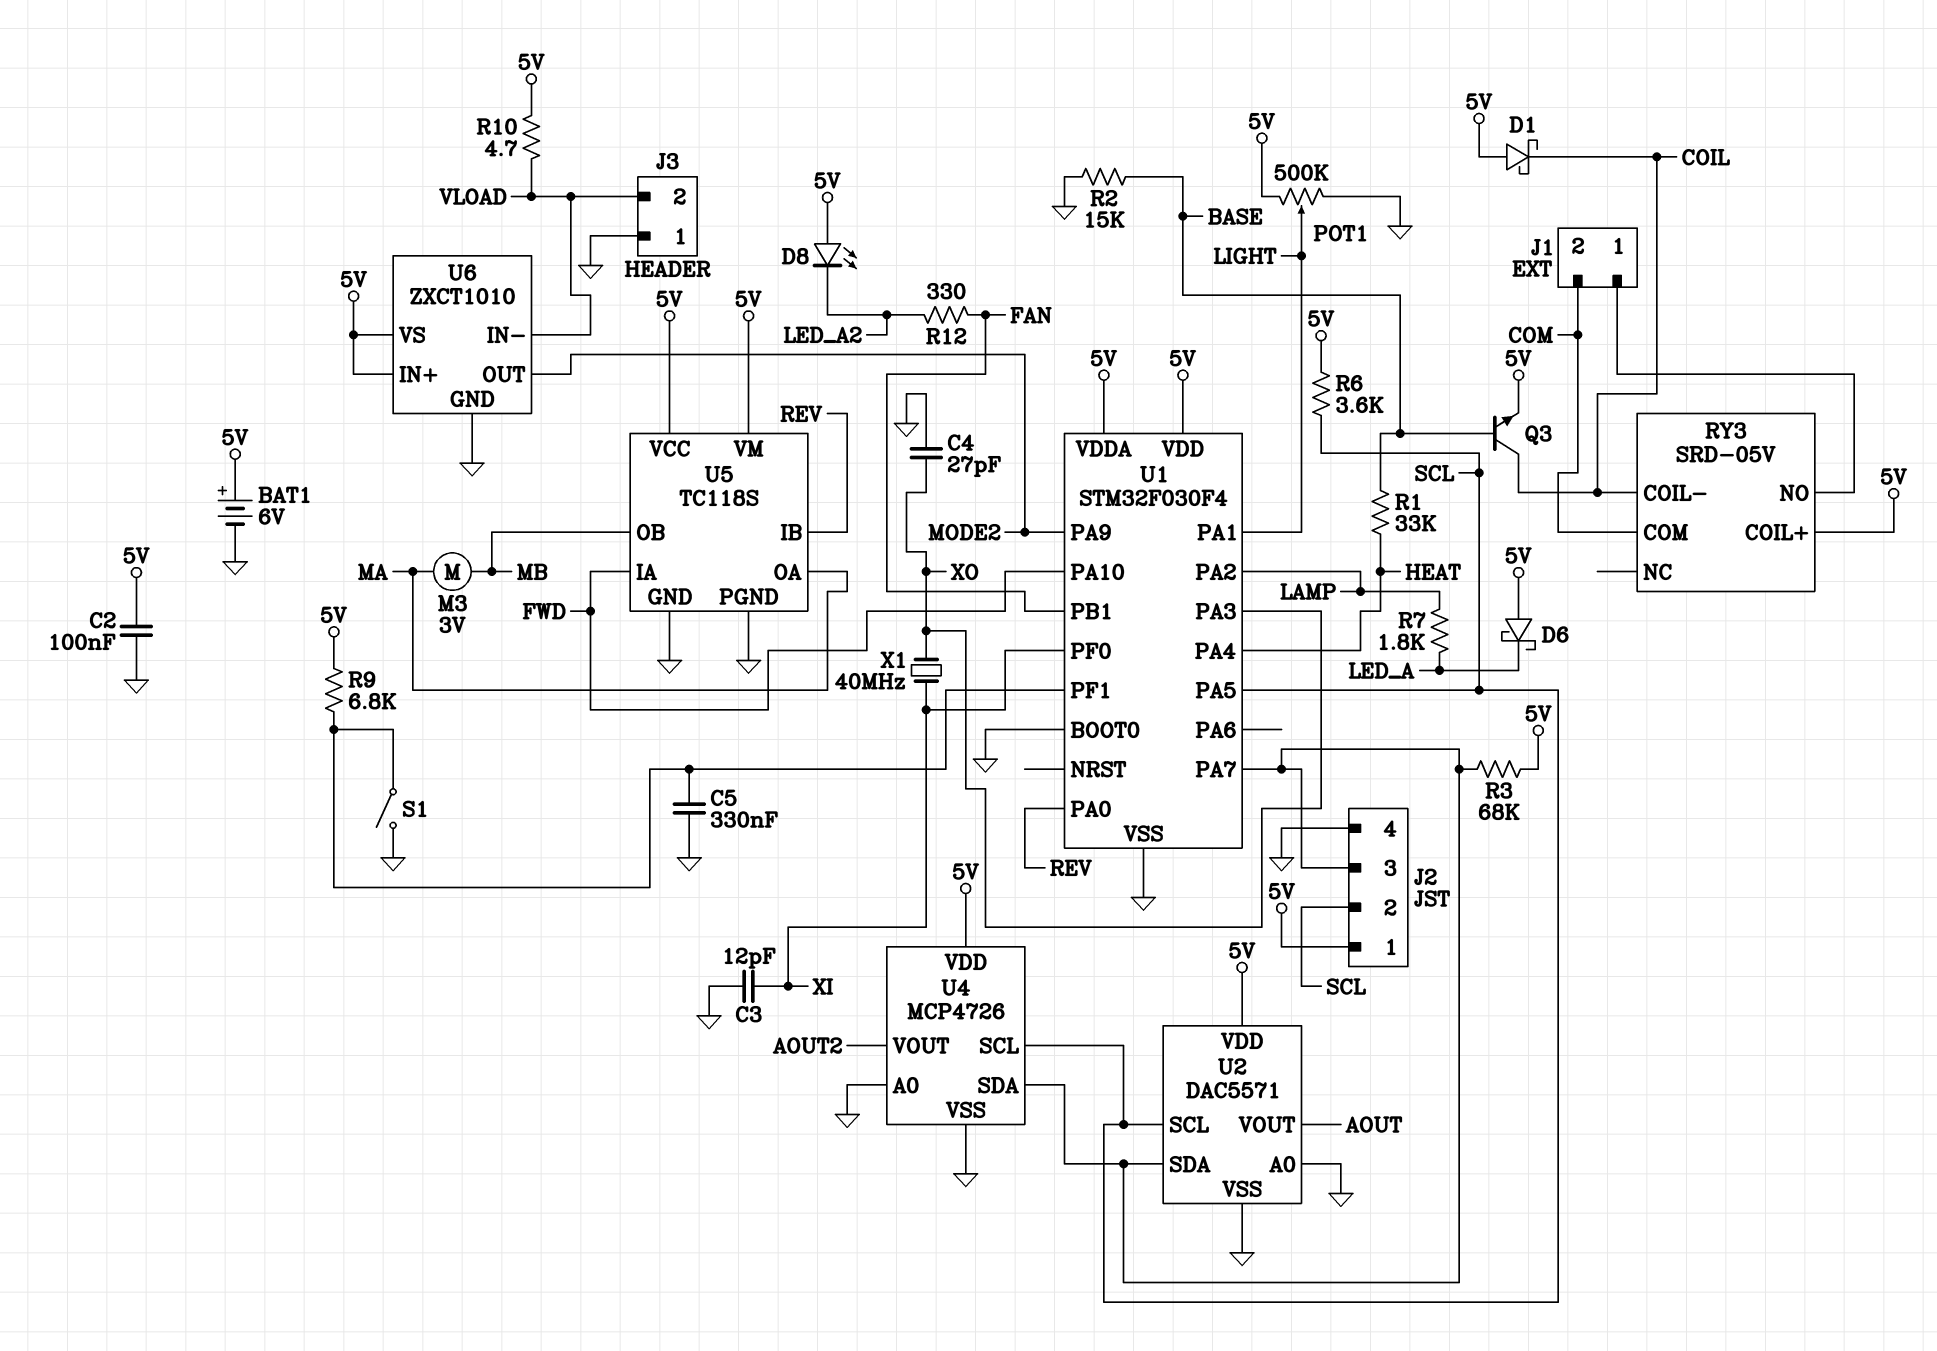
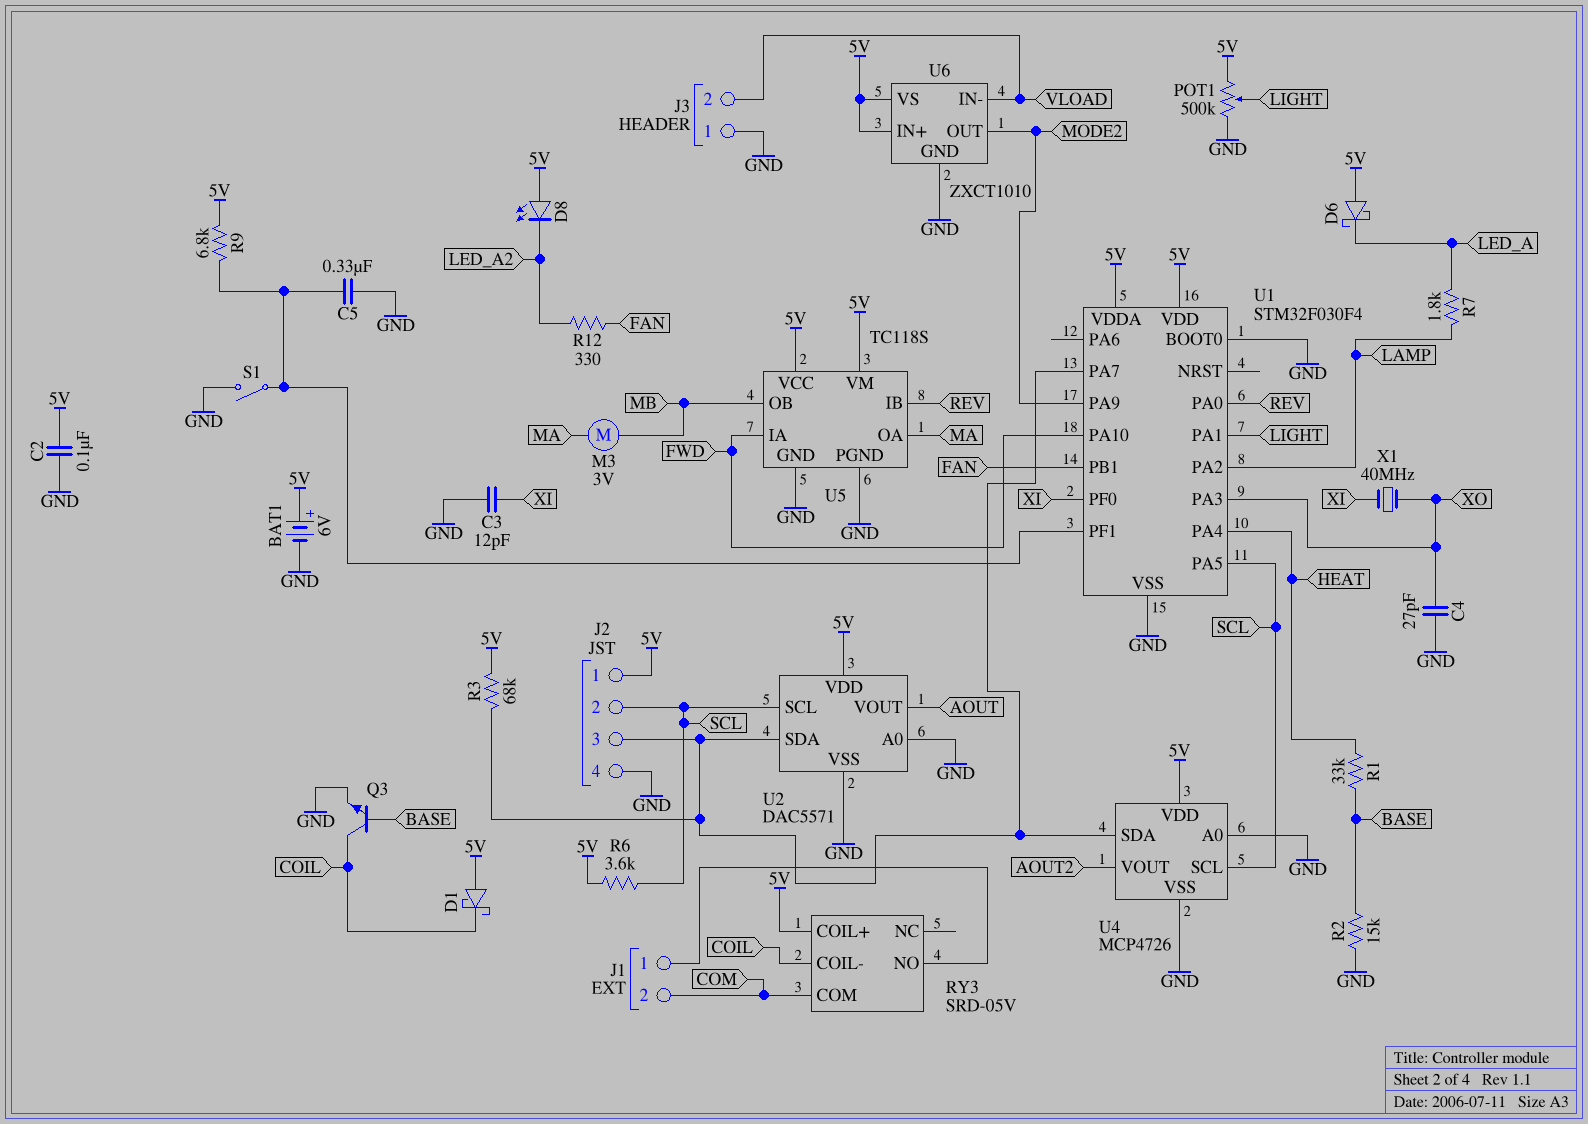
Q3: NPN (B BASE, C COIL, E 5V) -> NPN (B BASE, C COIL, E GND)
R10: 4.7 (5V, VLOAD) -> none

